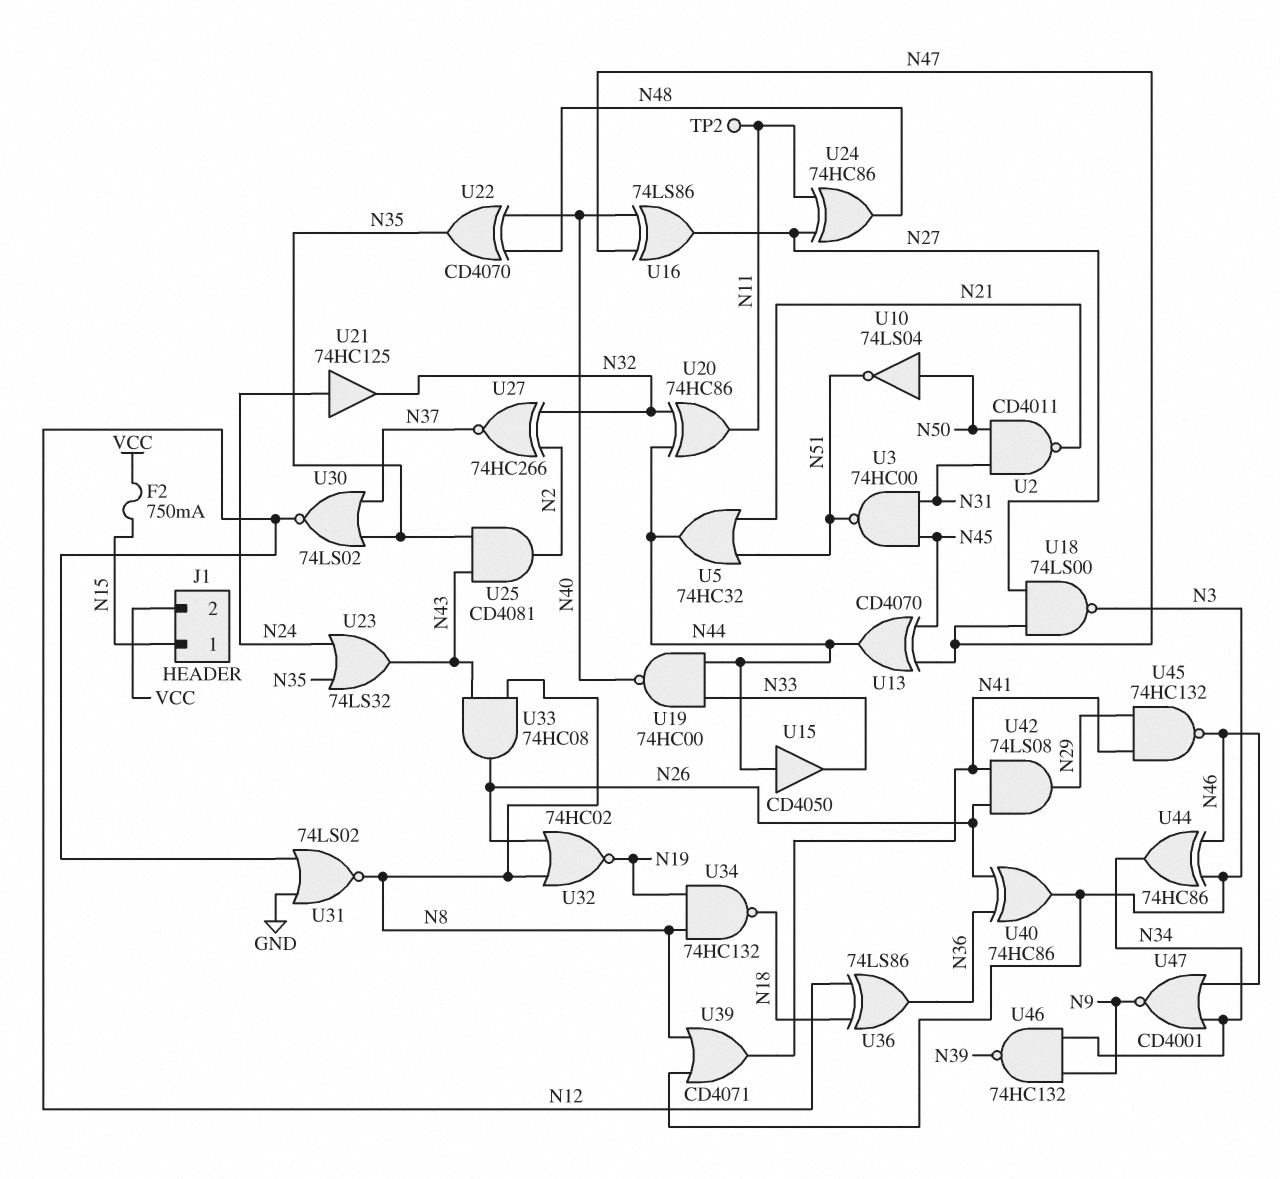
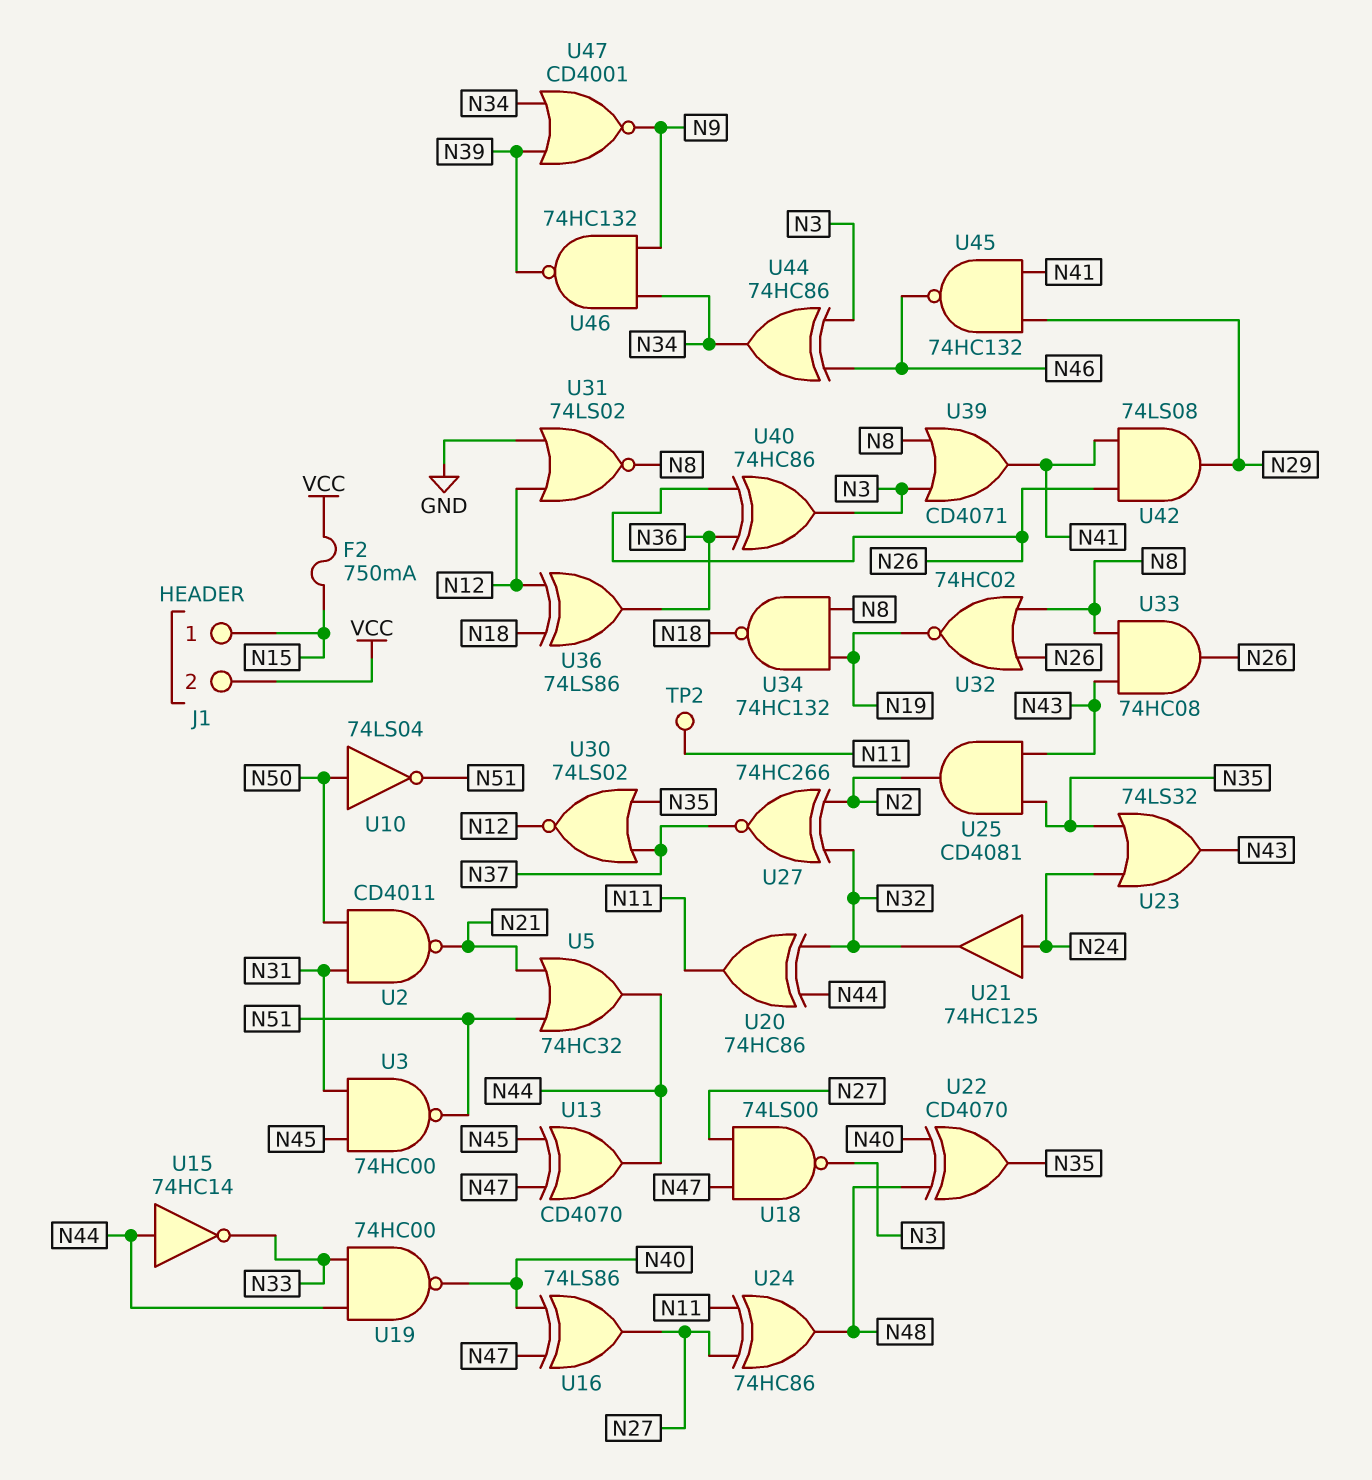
U15: buffer CD4050 (in N44, out N33) -> NOT 74HC14 (in N44, out N33)
U47: NOR CD4001 (in N34, in N46, out N9) -> NOR CD4001 (in N34, in N39, out N9)

